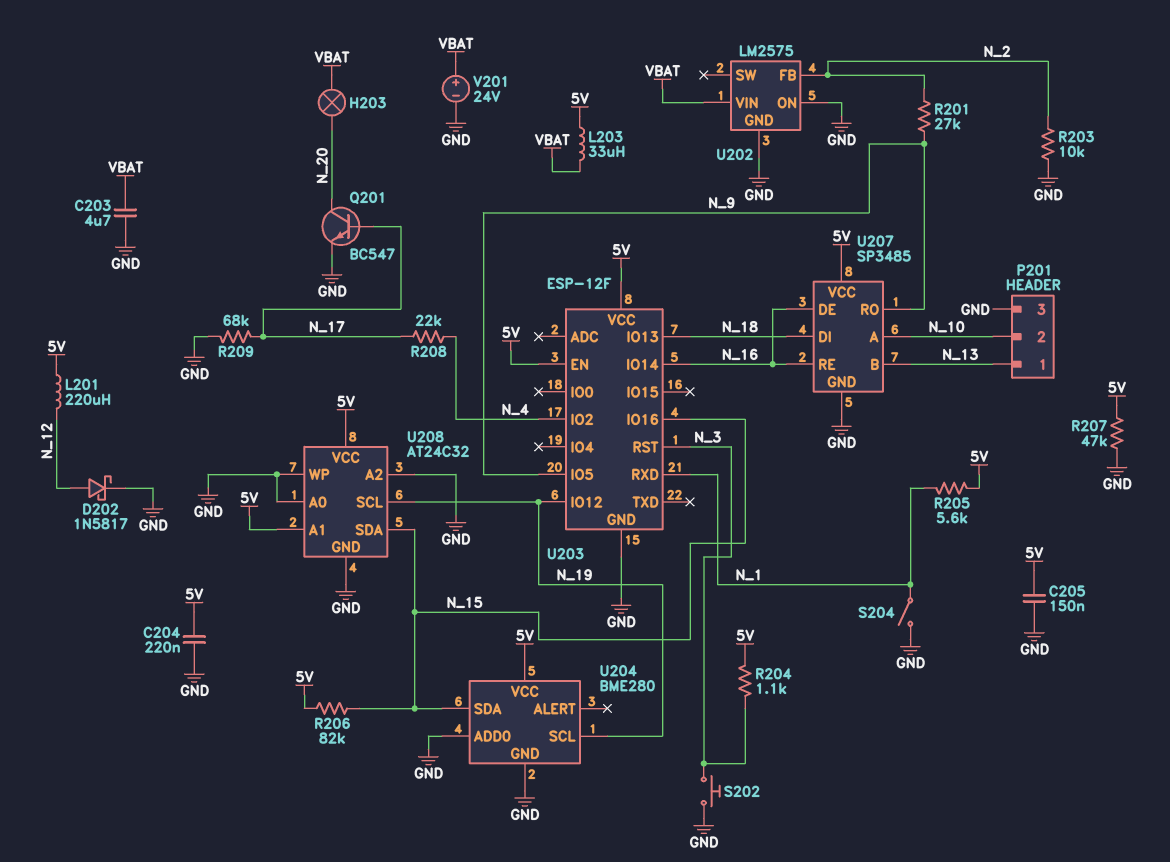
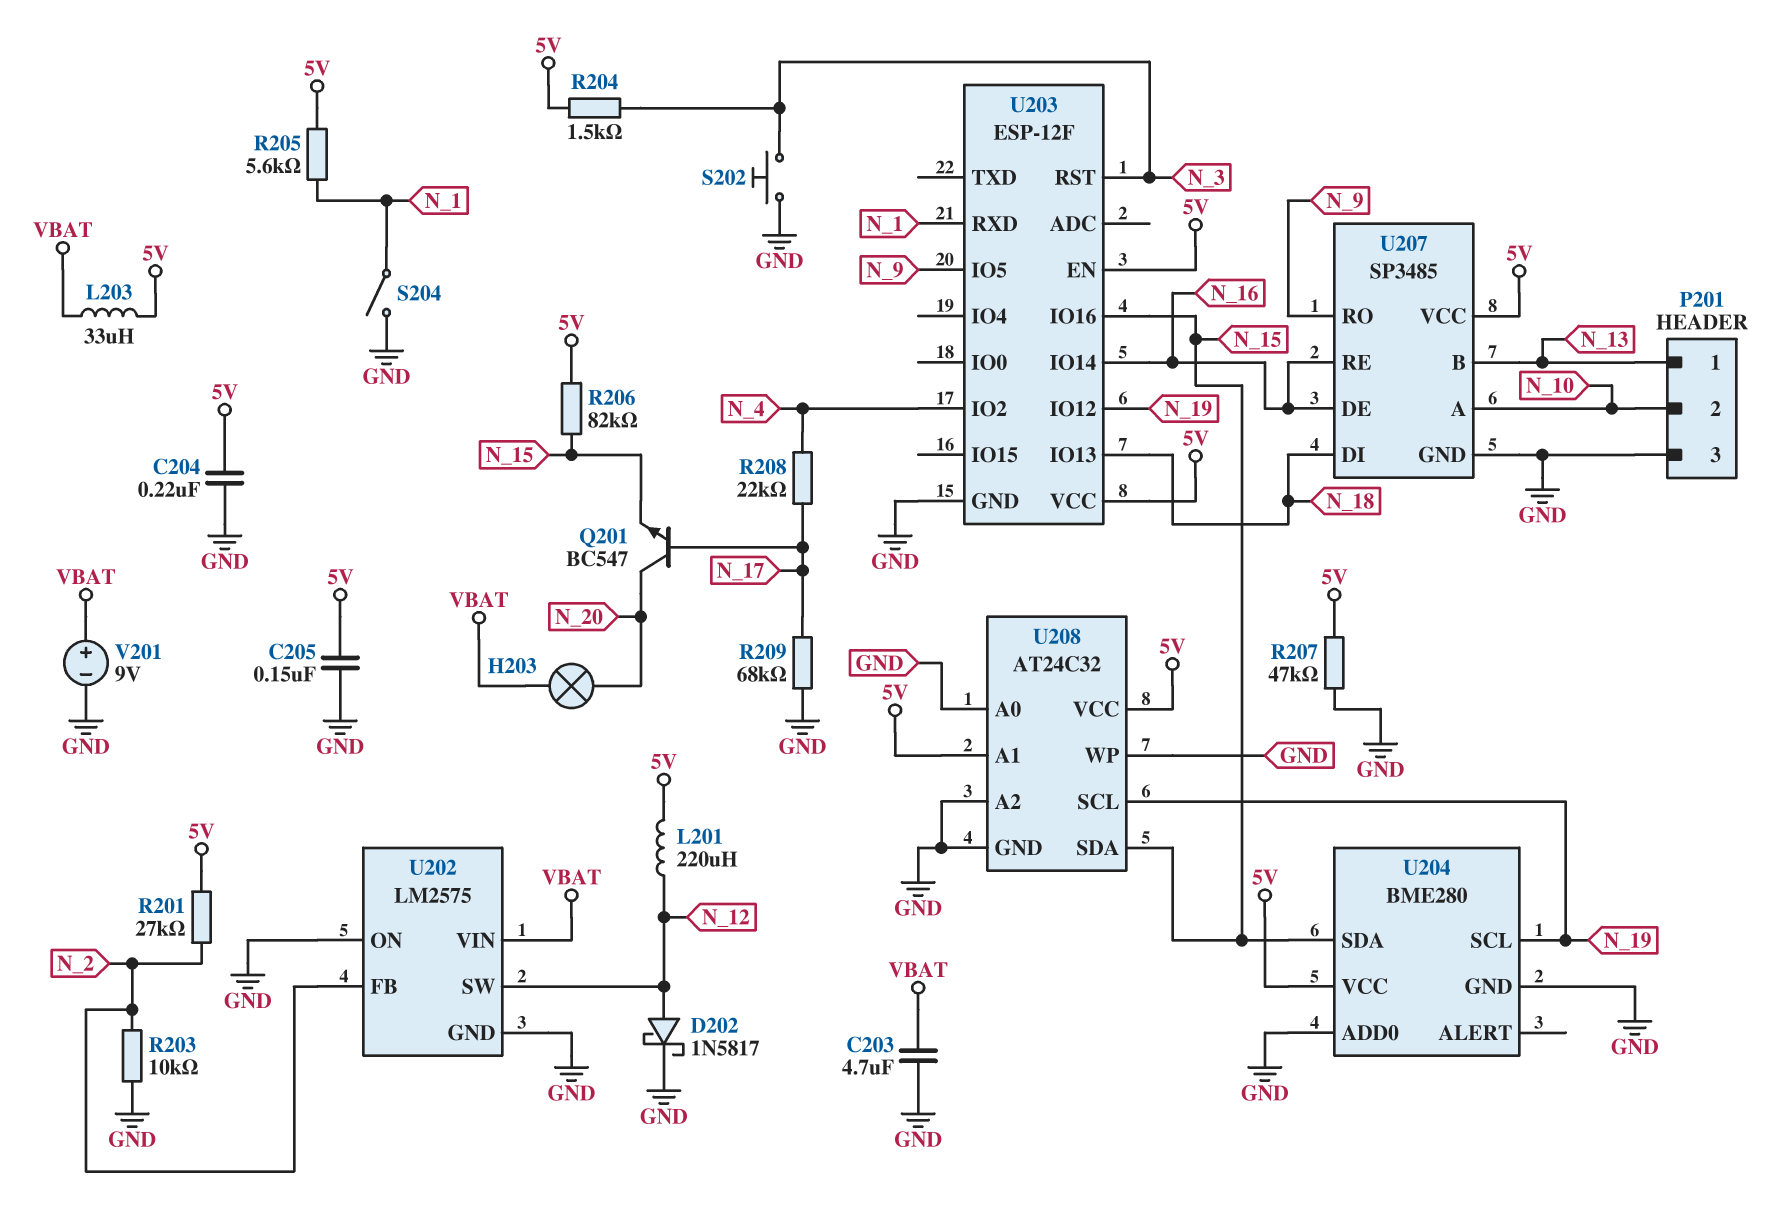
Q201: NPN BC547 (B N_17, C N_20, E GND) -> NPN BC547 (B N_17, C N_20, E N_15)
R201: 27k (N_2, N_9) -> 27k (5V, N_2)
R204: 1.1k (5V, N_3) -> 1.5k (5V, N_3)
U202 pin SW: none -> N_12
V201: 24V (plus VBAT, minus GND) -> 9V (plus VBAT, minus GND)

